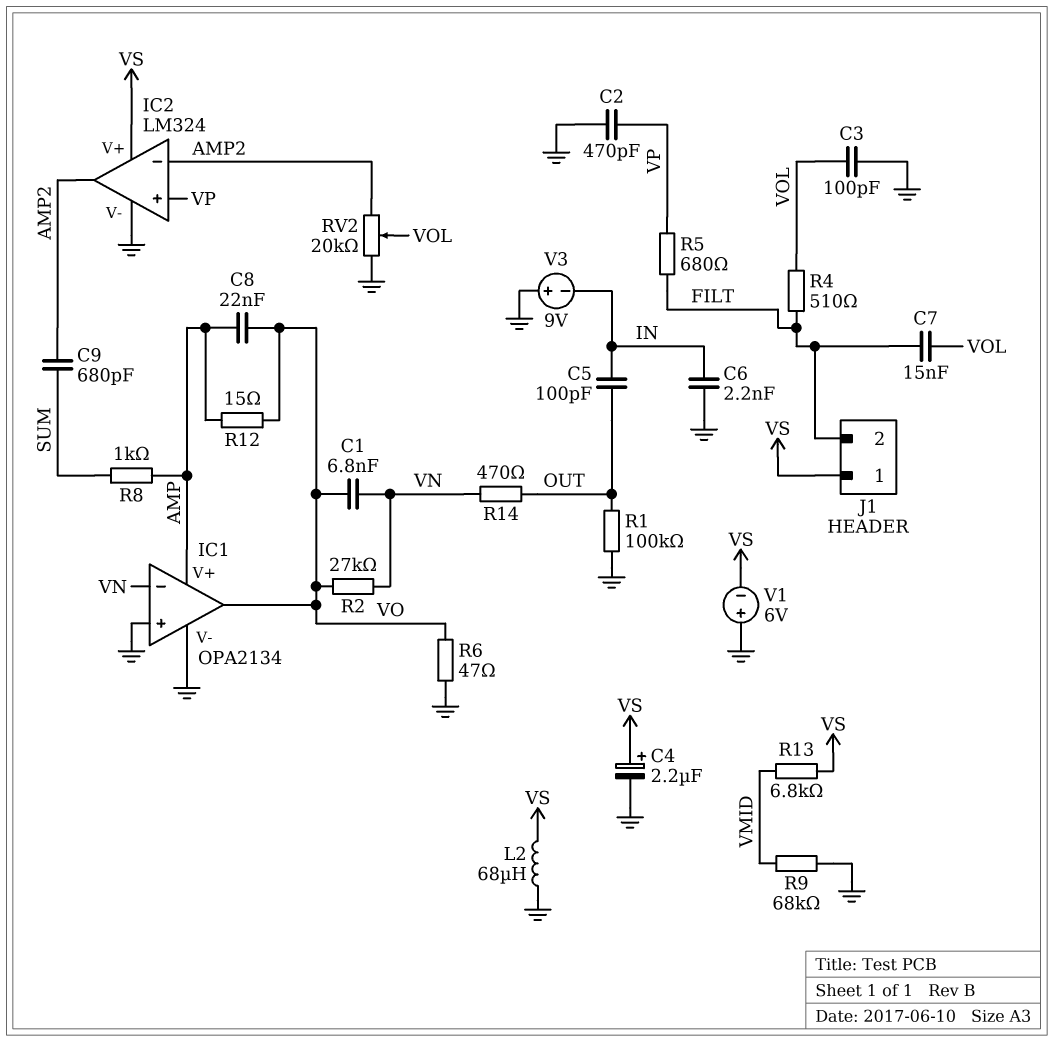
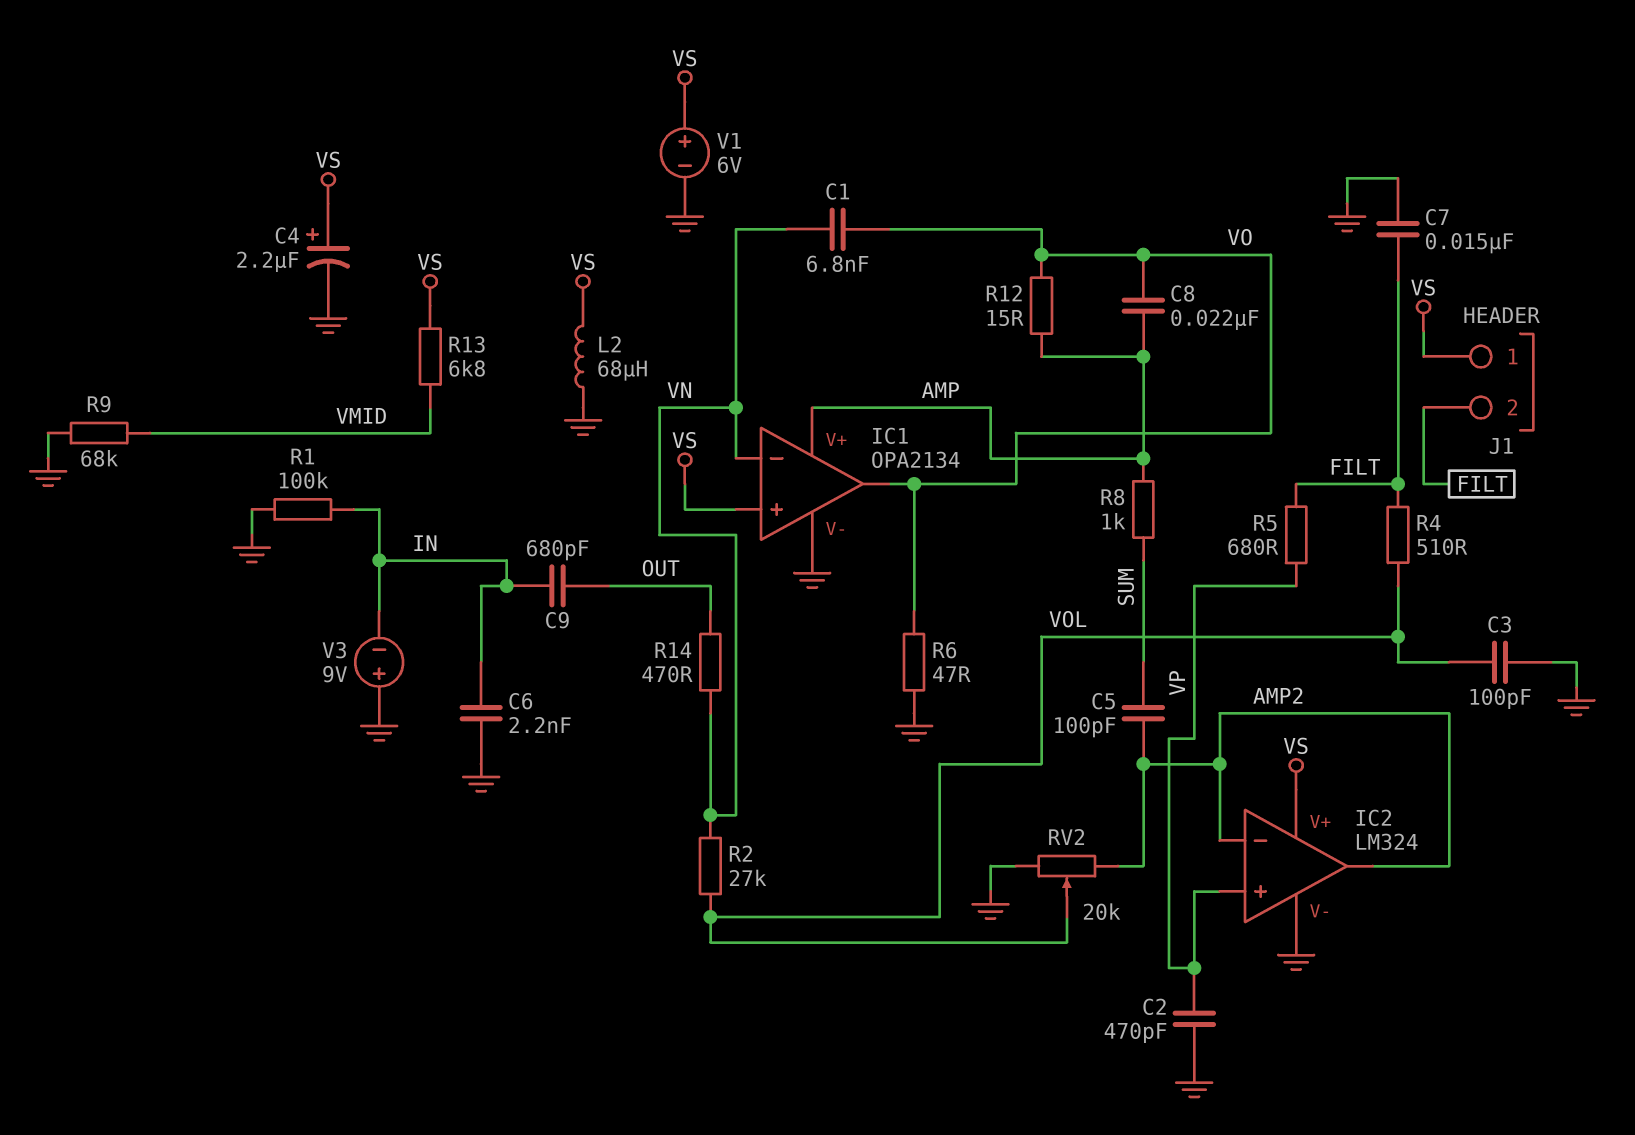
C5: 100pF (IN, OUT) -> 100pF (AMP2, SUM)
C7: 15nF (FILT, VOL) -> 15nF (FILT, GND)
C9: 680pF (AMP2, SUM) -> 680pF (IN, OUT)
IC1 pin in+: GND -> VS
R1: 100k (GND, OUT) -> 100k (GND, IN)
R2: 27k (VN, VO) -> 27k (VN, VOL)
V1: 6V (plus GND, minus VS) -> 6V (plus VS, minus GND)

